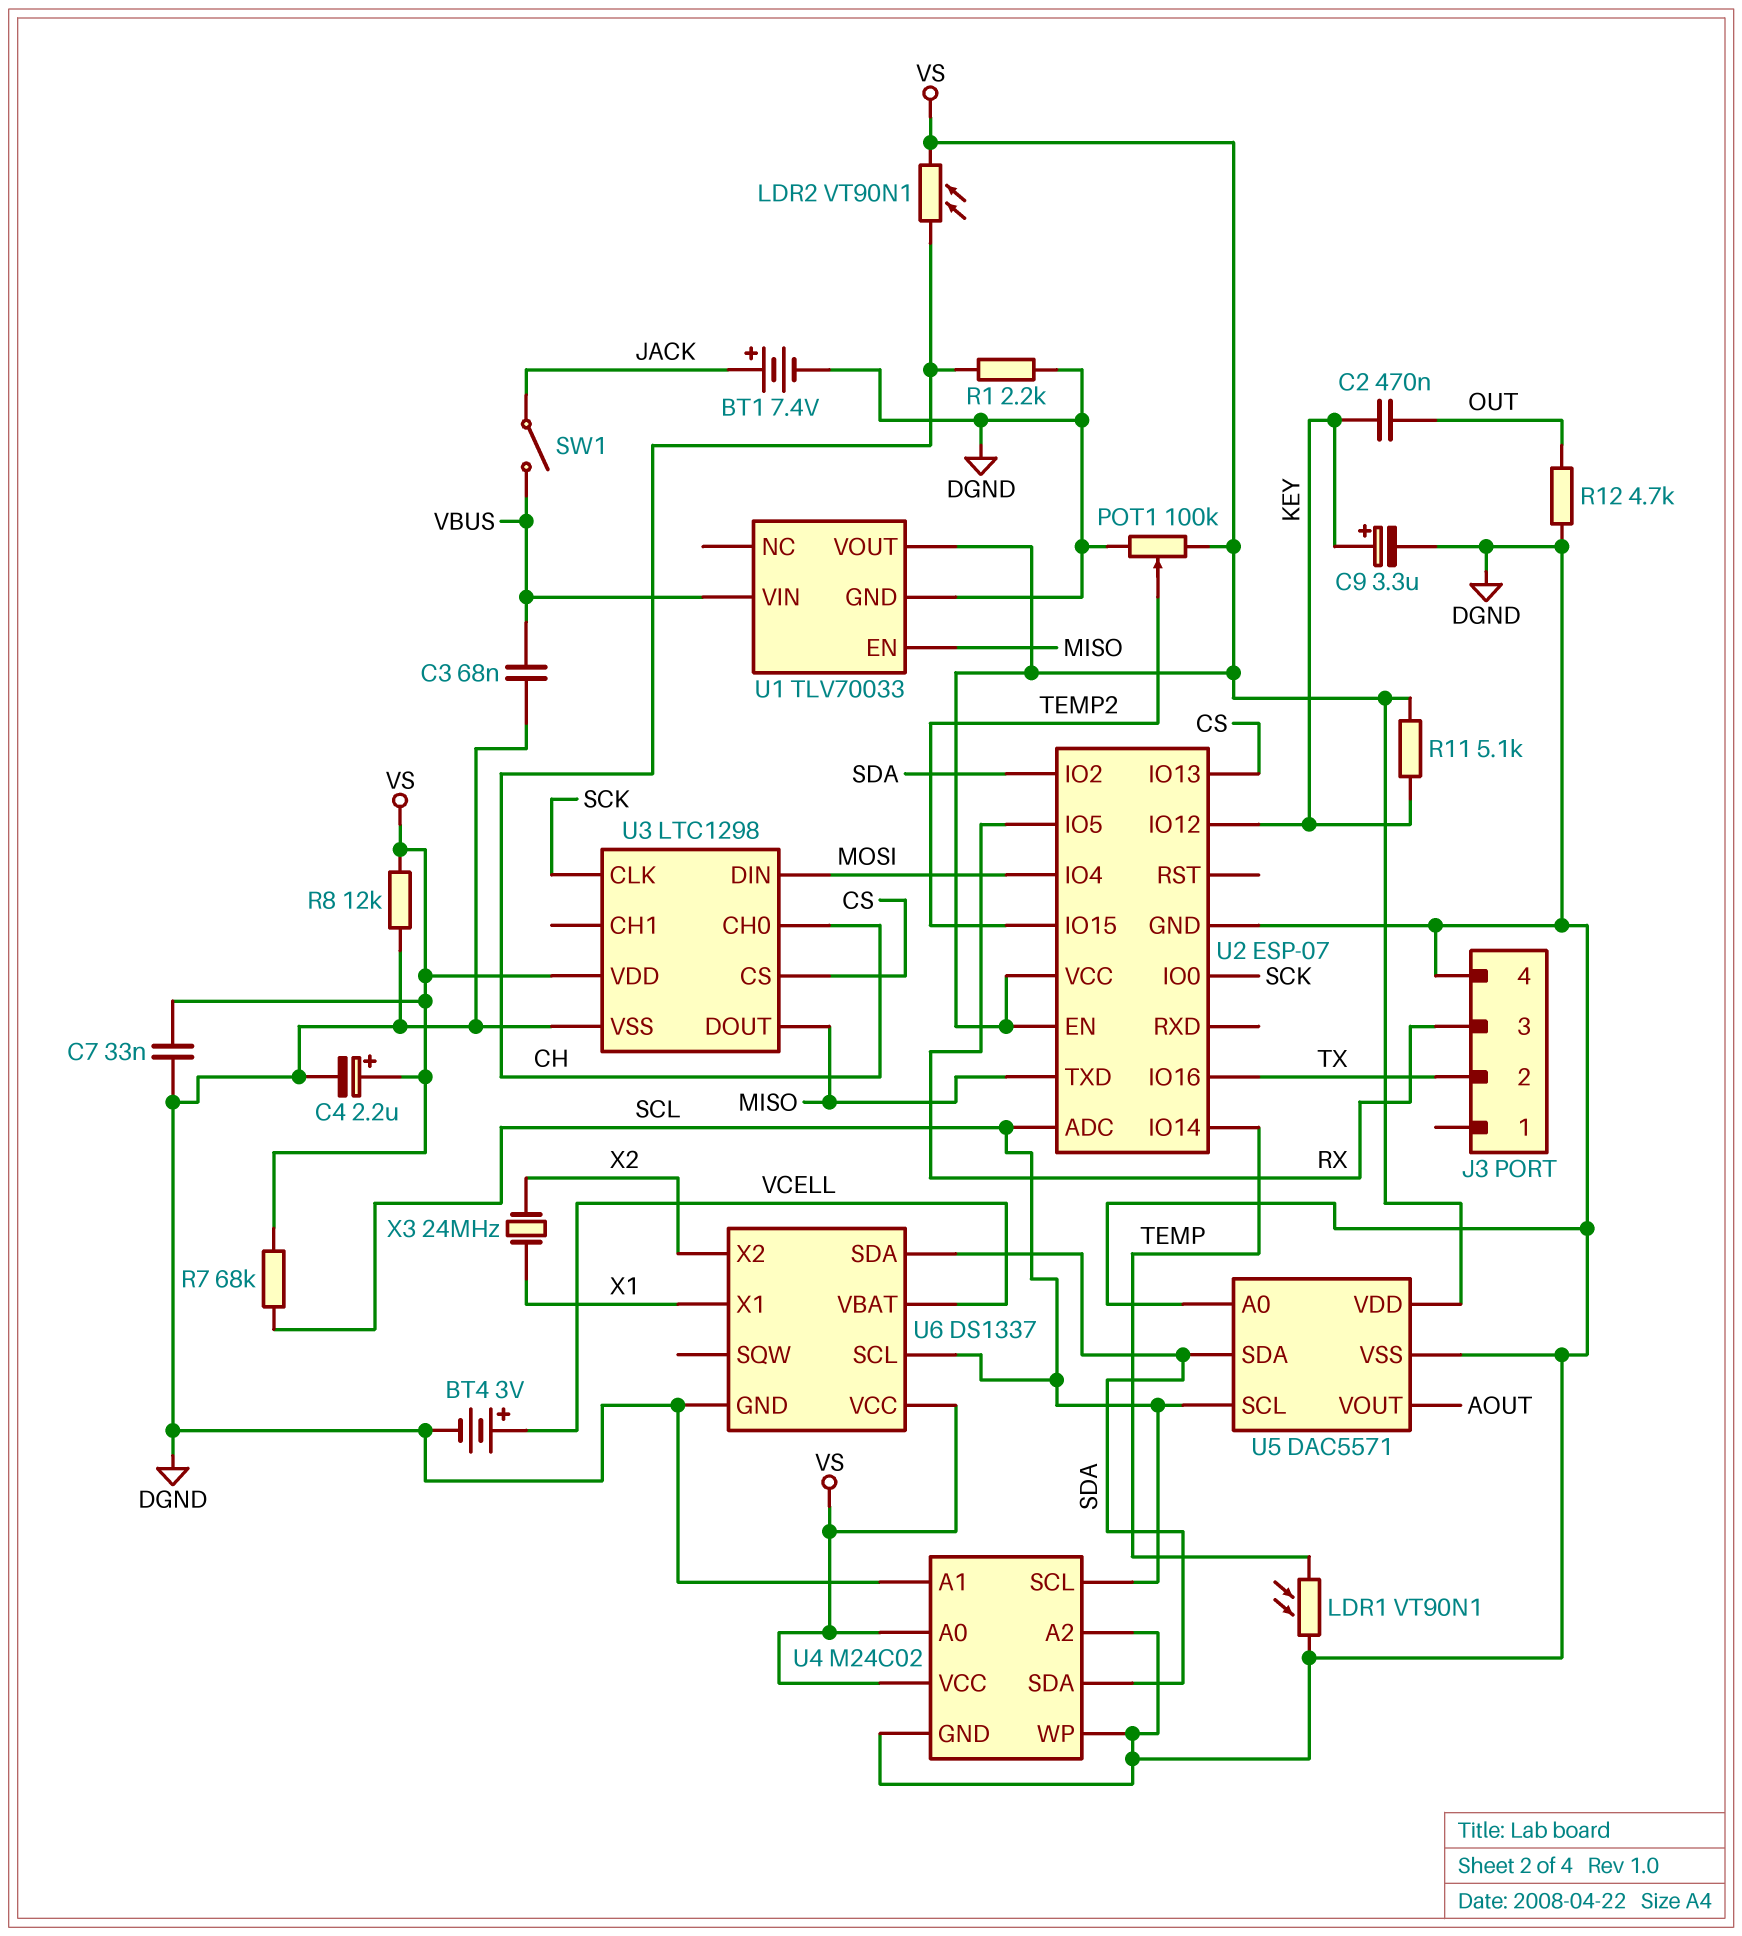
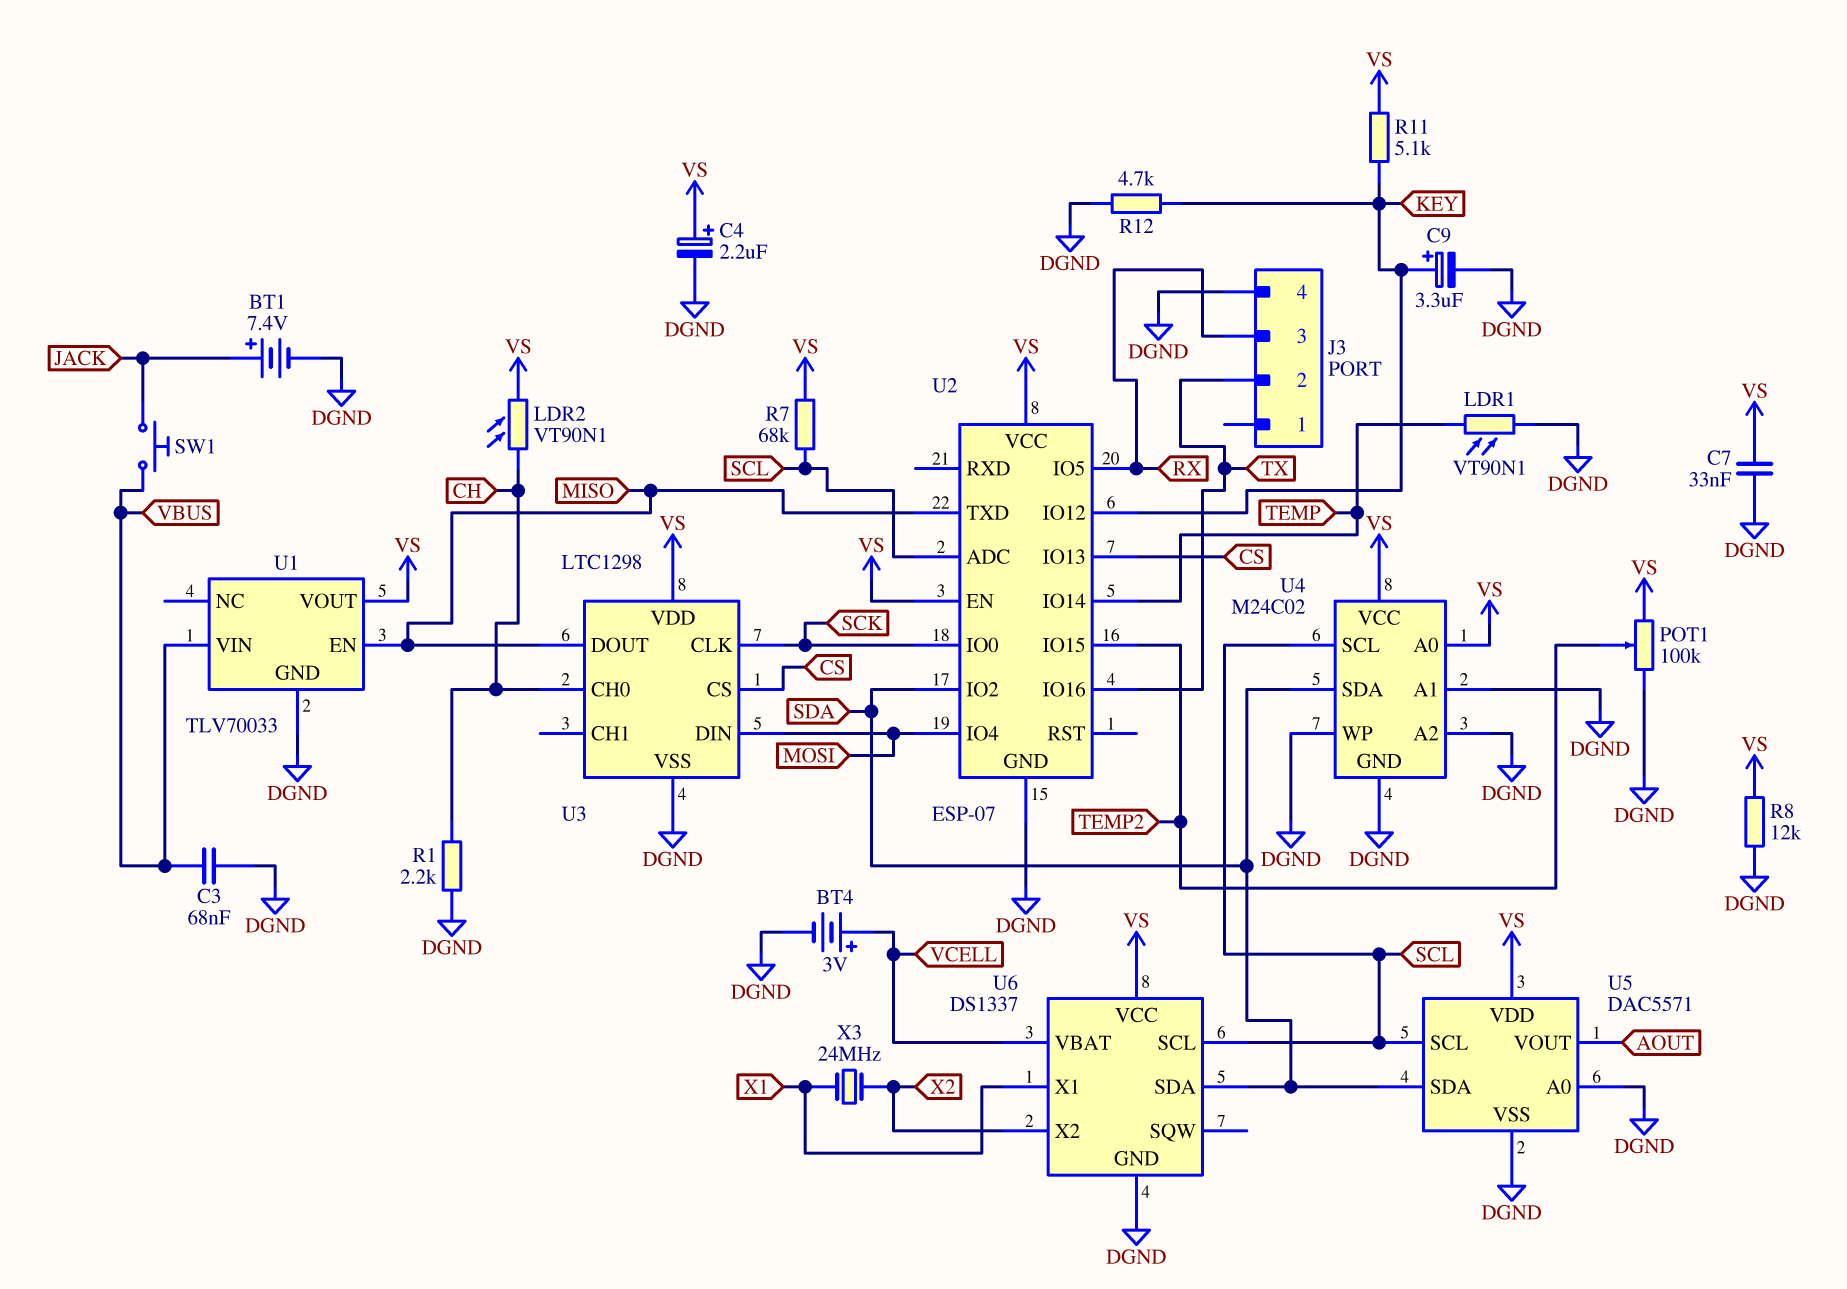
C2: 470nF (KEY, OUT) -> none
R12: 4.7k (DGND, OUT) -> 4.7k (DGND, KEY)
SW1: switch (JACK, VBUS) -> button (JACK, VBUS)

